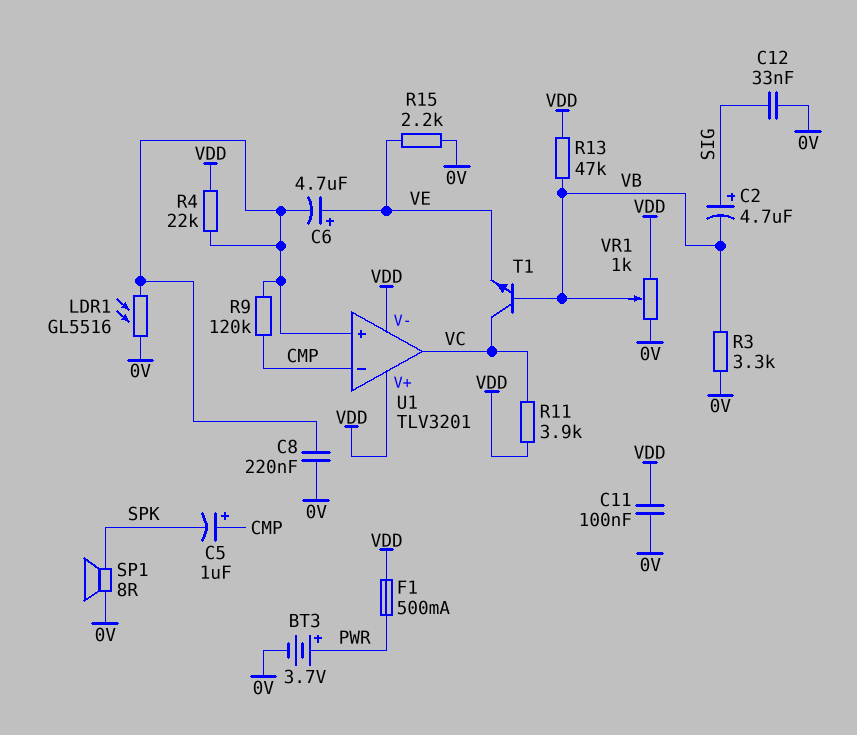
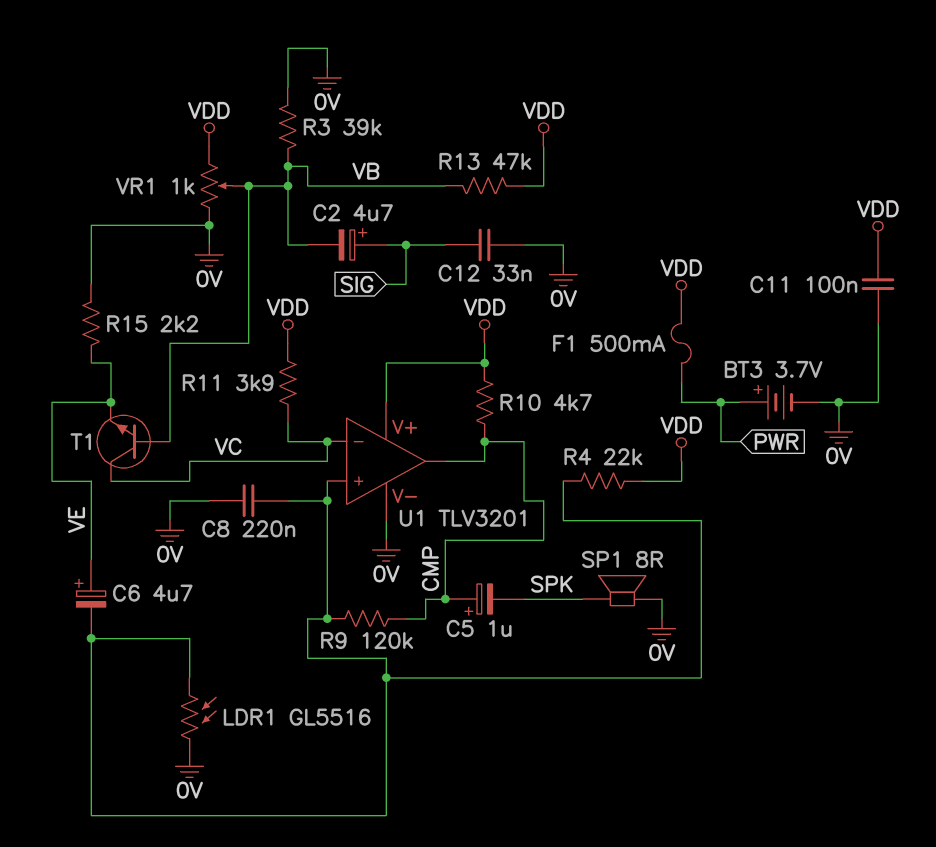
R3: 3.3k (0V, VB) -> 39k (0V, VB)
R10: none -> 4.7k (CMP, VDD)
U1 pin V-: VDD -> 0V
U1 pin in-: CMP -> VC
U1 pin out: VC -> CMP

